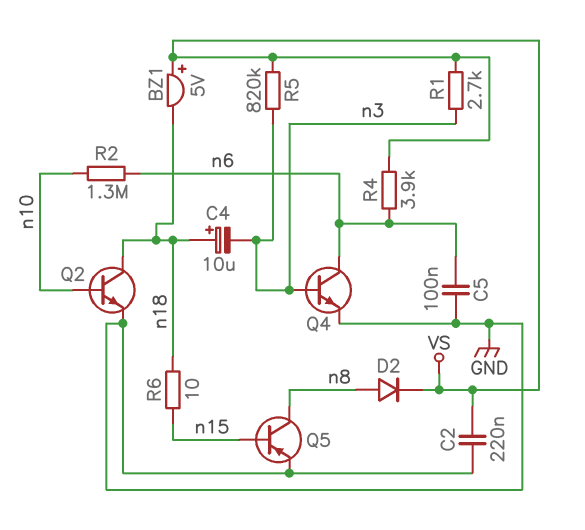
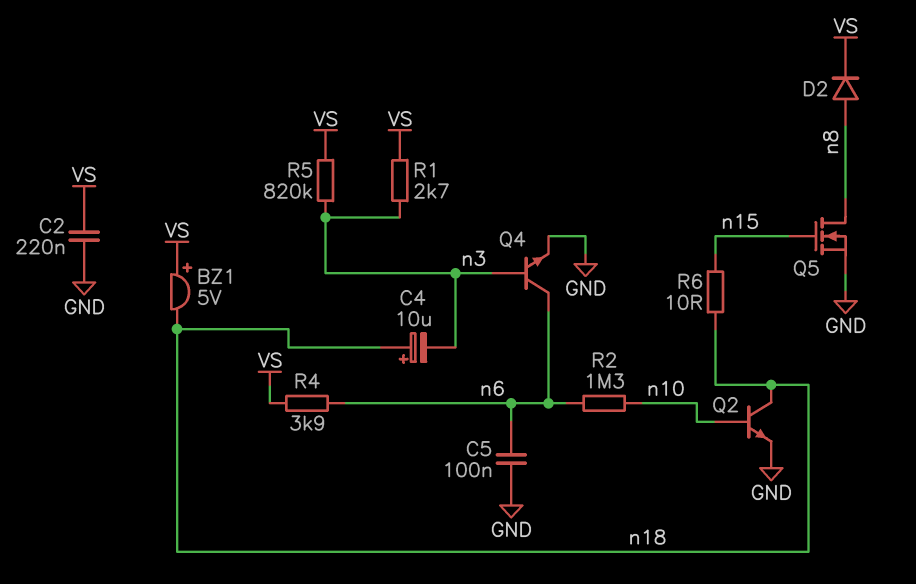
Q5: PNP (B n15, C n8, E GND) -> NMOS (G n15, D n8, S GND)

